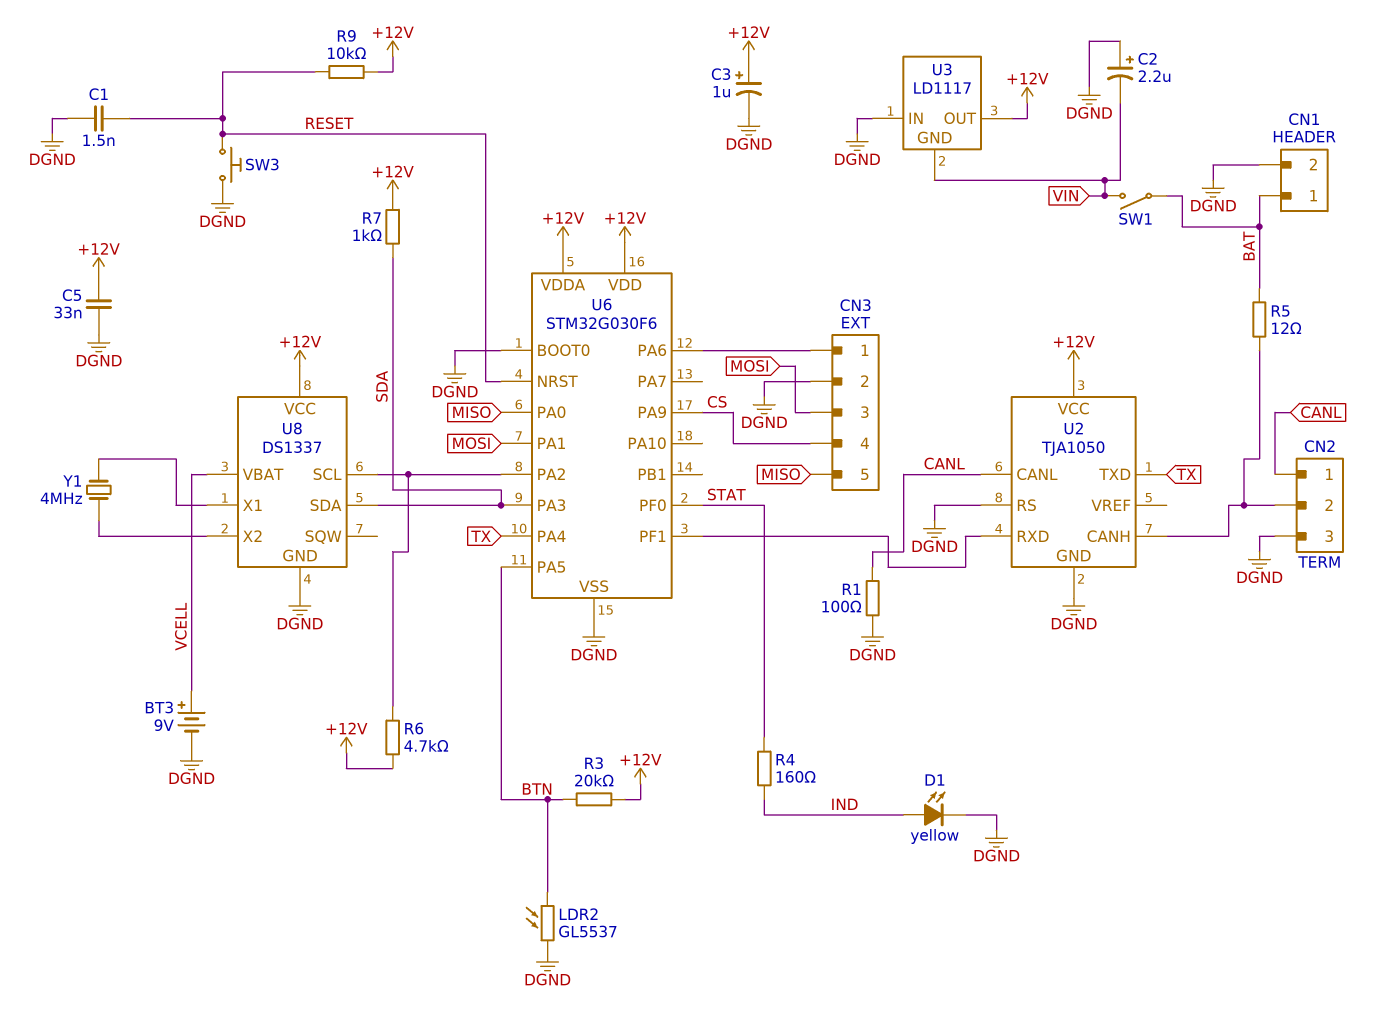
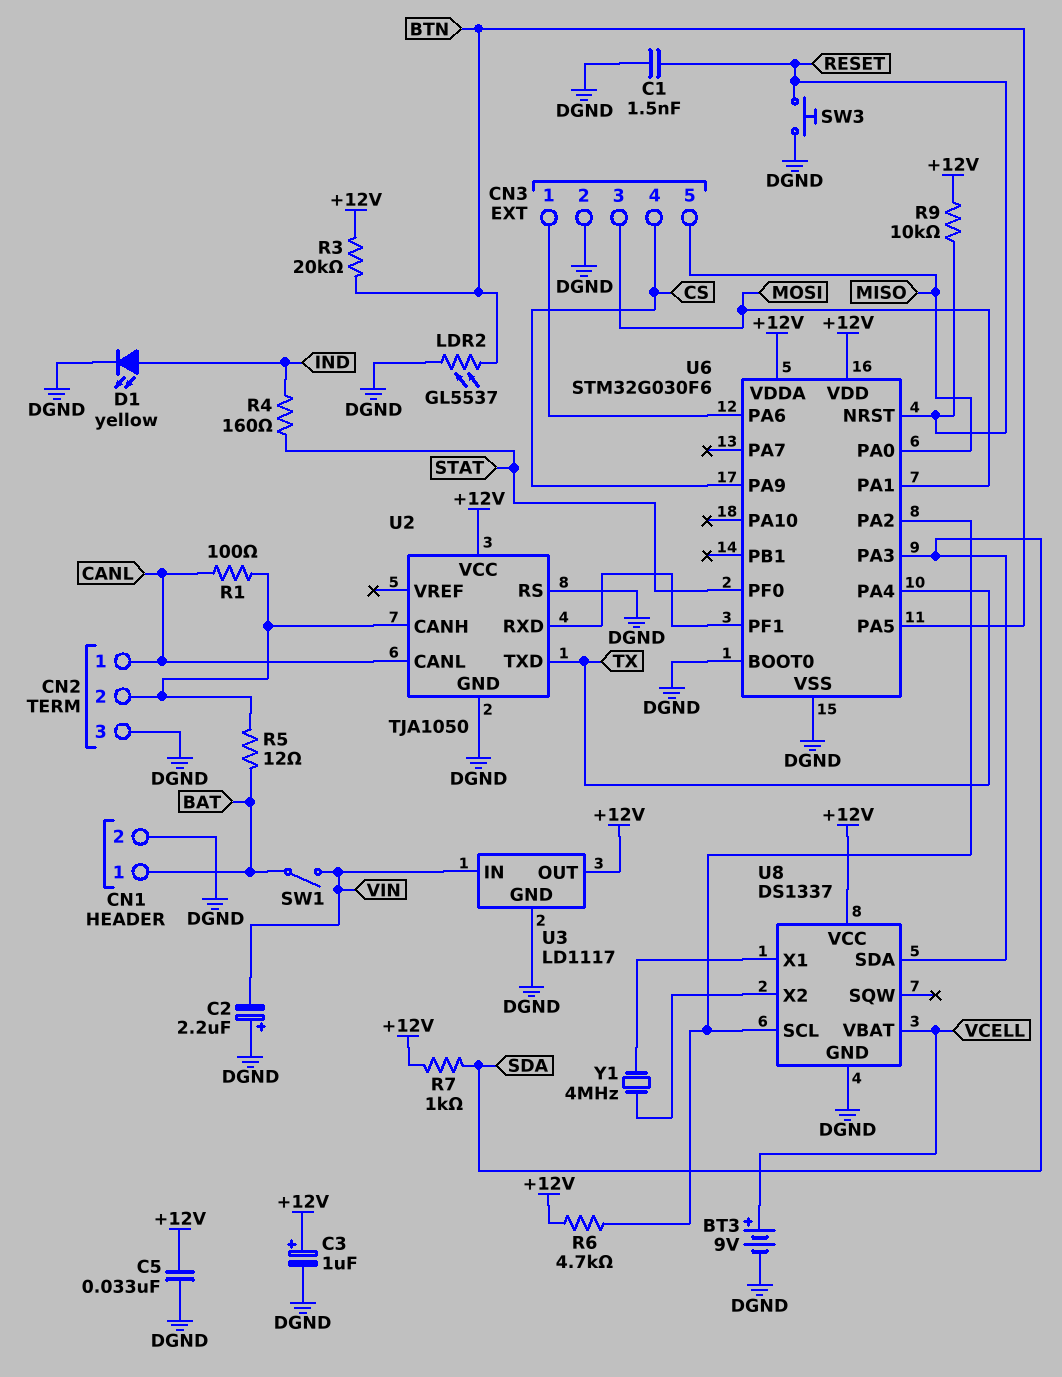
R1: 100 (CANL, DGND) -> 100 (CANL, CN2/2)
U3 pin GND: VIN -> DGND
U3 pin IN: DGND -> VIN

